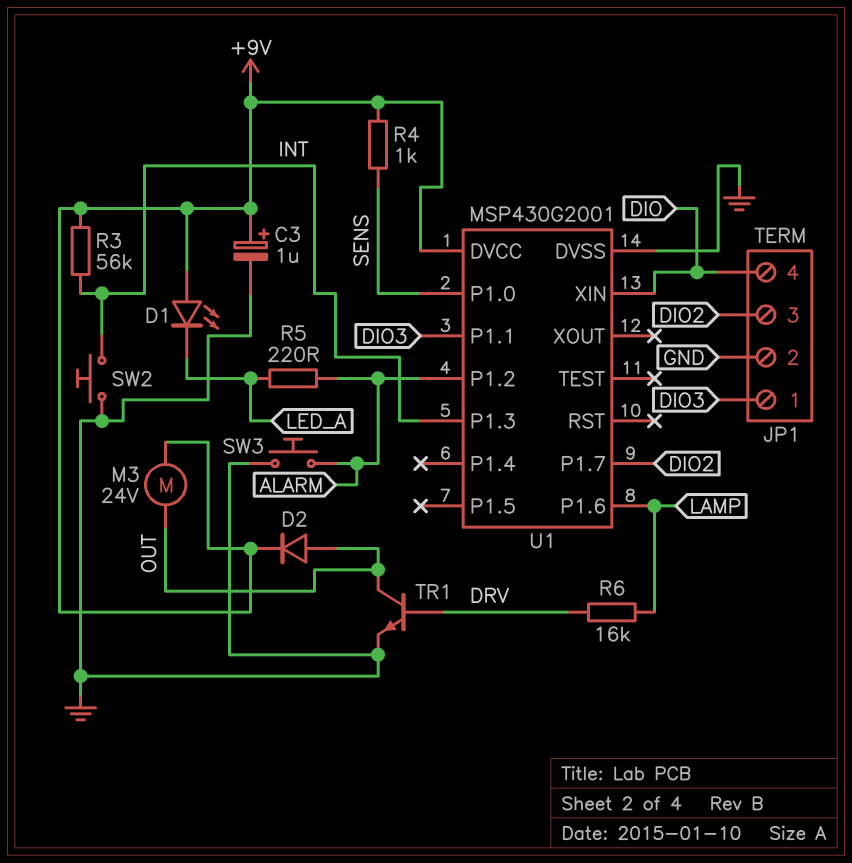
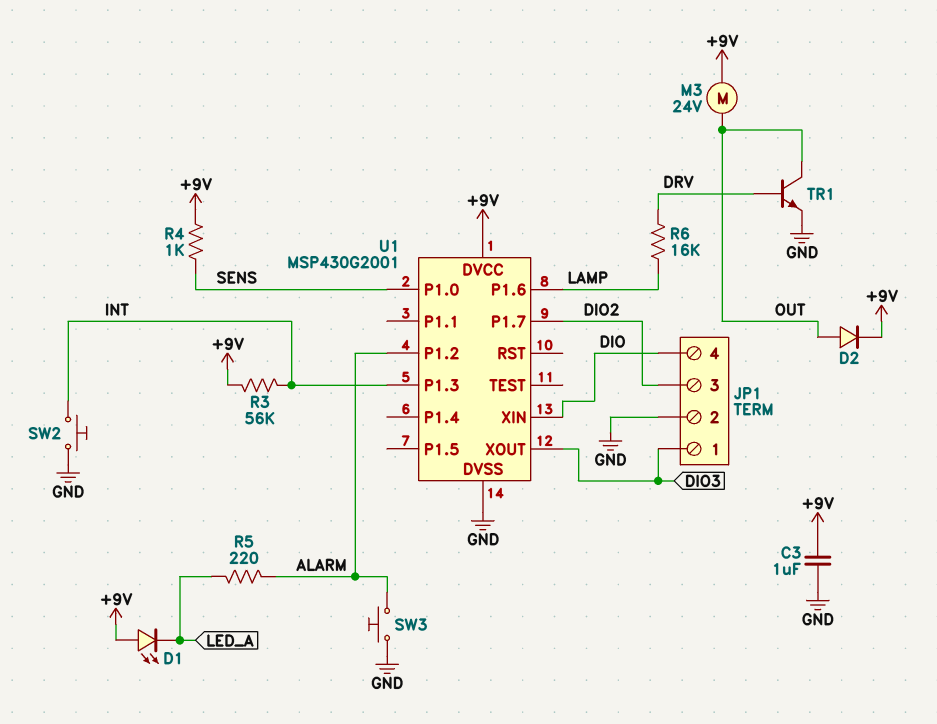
C3: 1uF (plus +9V, minus GND) -> 1uF (+9V, GND)
U1 pin P1.1: DIO3 -> none
U1 pin XOUT: none -> DIO3

